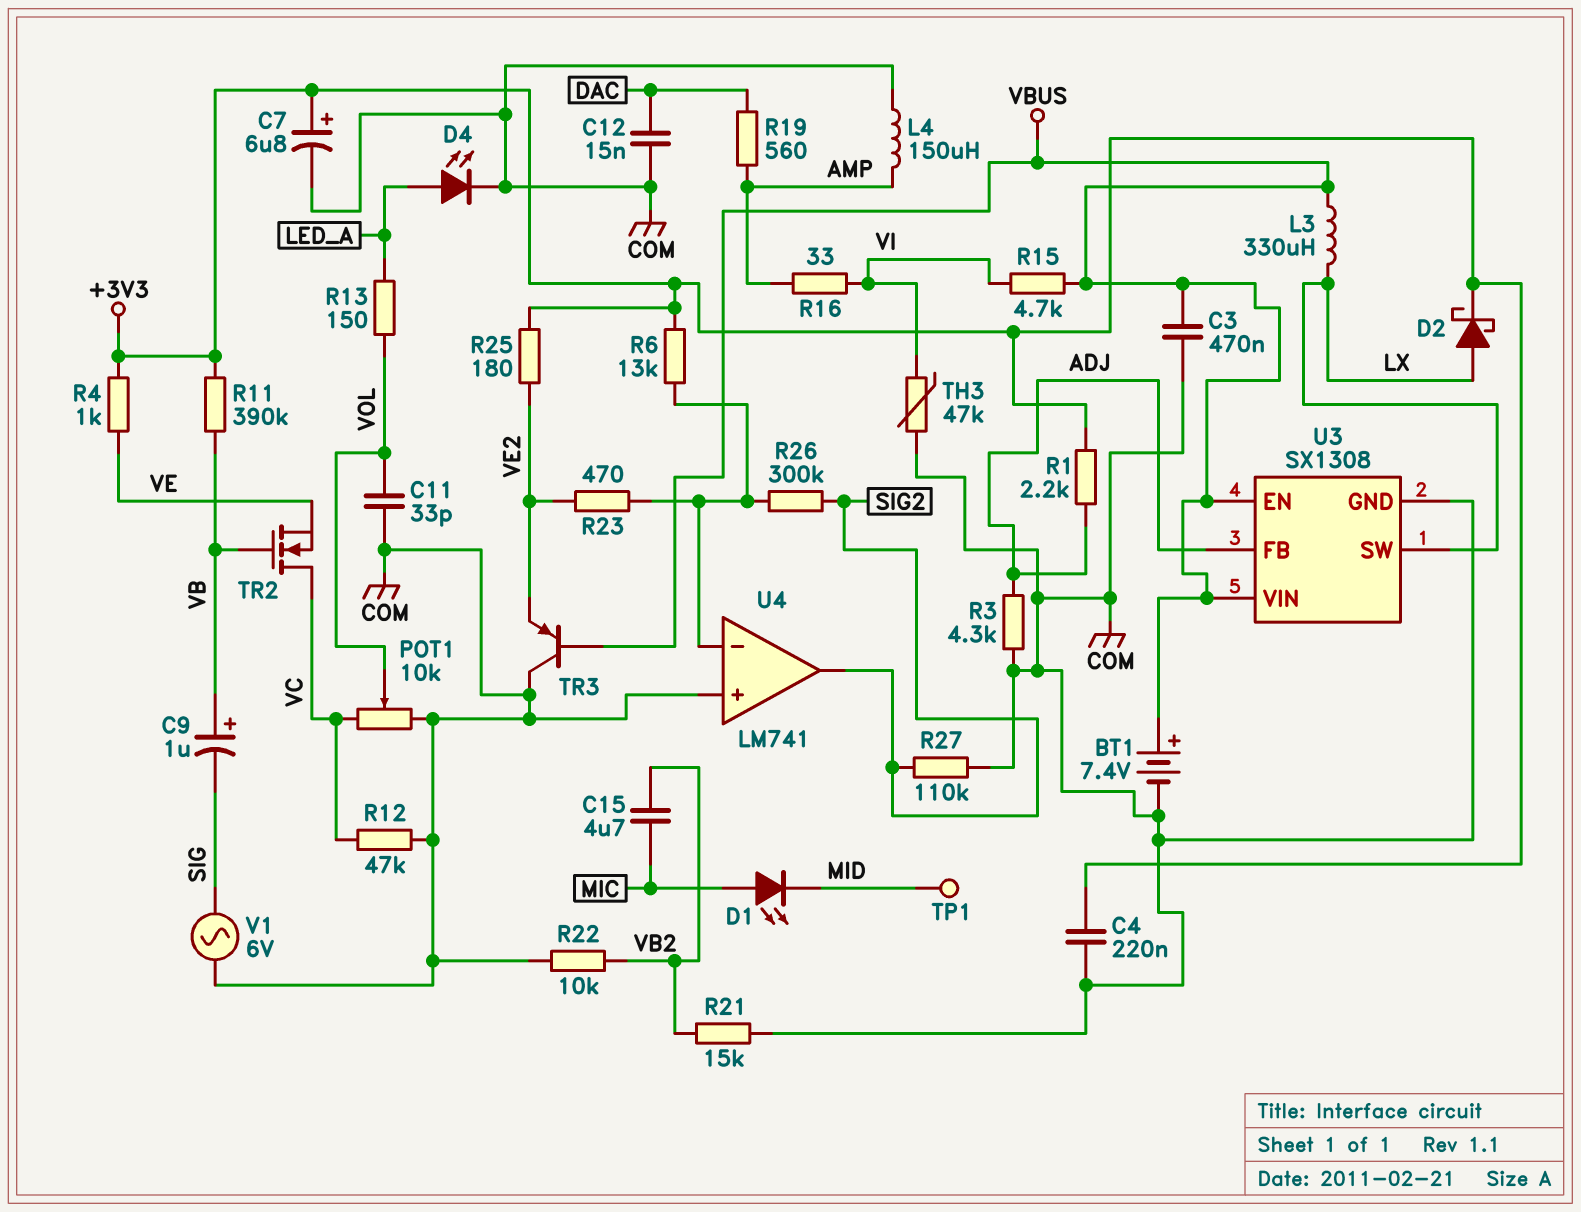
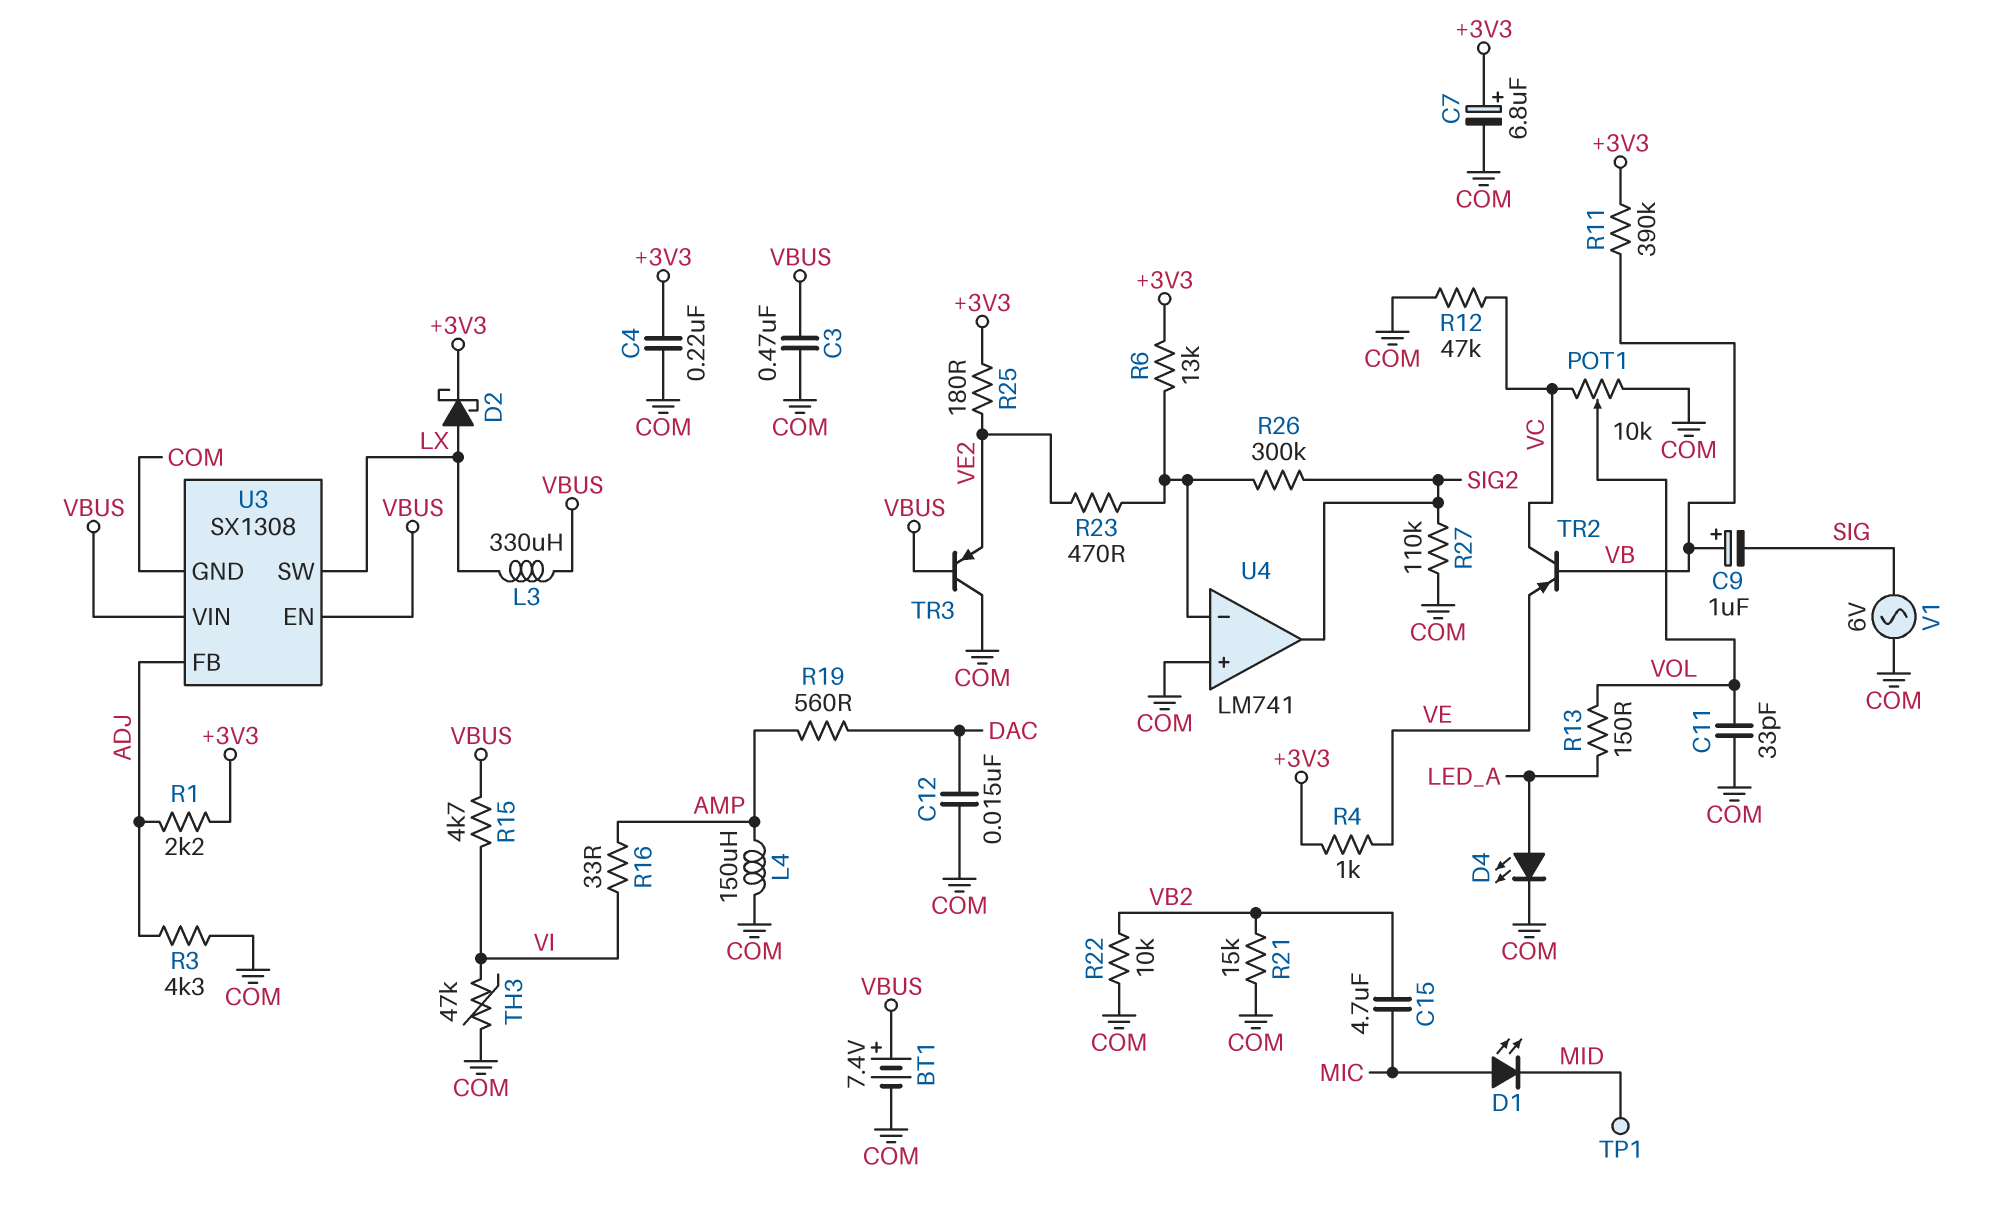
TR2: NMOS (G VB, D VC, S VE) -> PNP (B VB, C VC, E VE)

